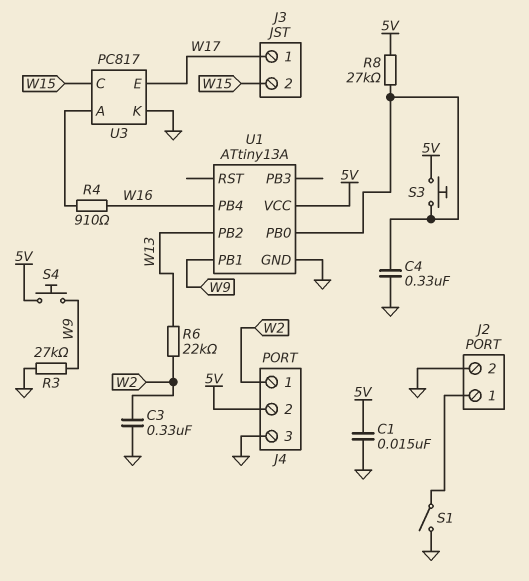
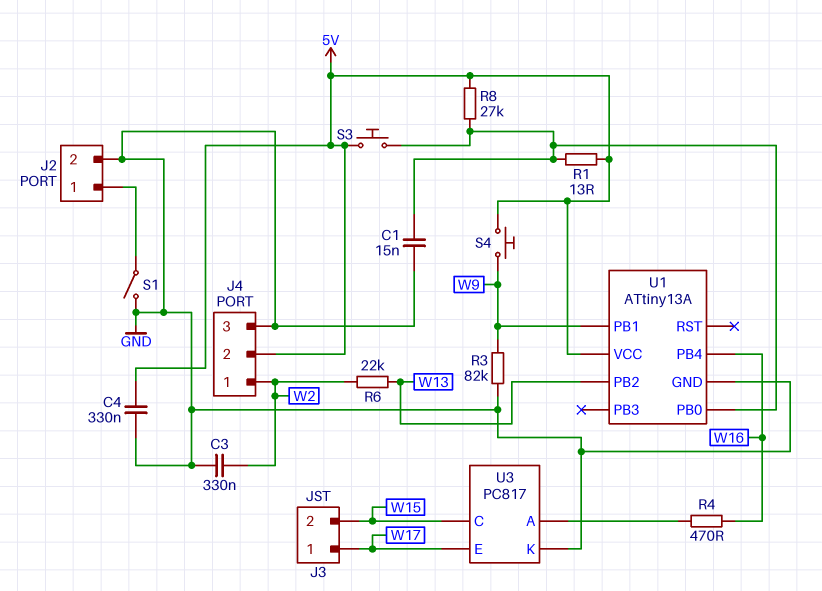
C1: 15nF (5V, GND) -> 15nF (GND, U1/PB0)
C4: 330nF (GND, U1/PB0) -> 330nF (5V, GND)
R1: none -> 13 (5V, U1/PB0)
R3: 27k (GND, W9) -> 82k (GND, W9)
R4: 910 (U3/A, W16) -> 470 (U3/A, W16)

